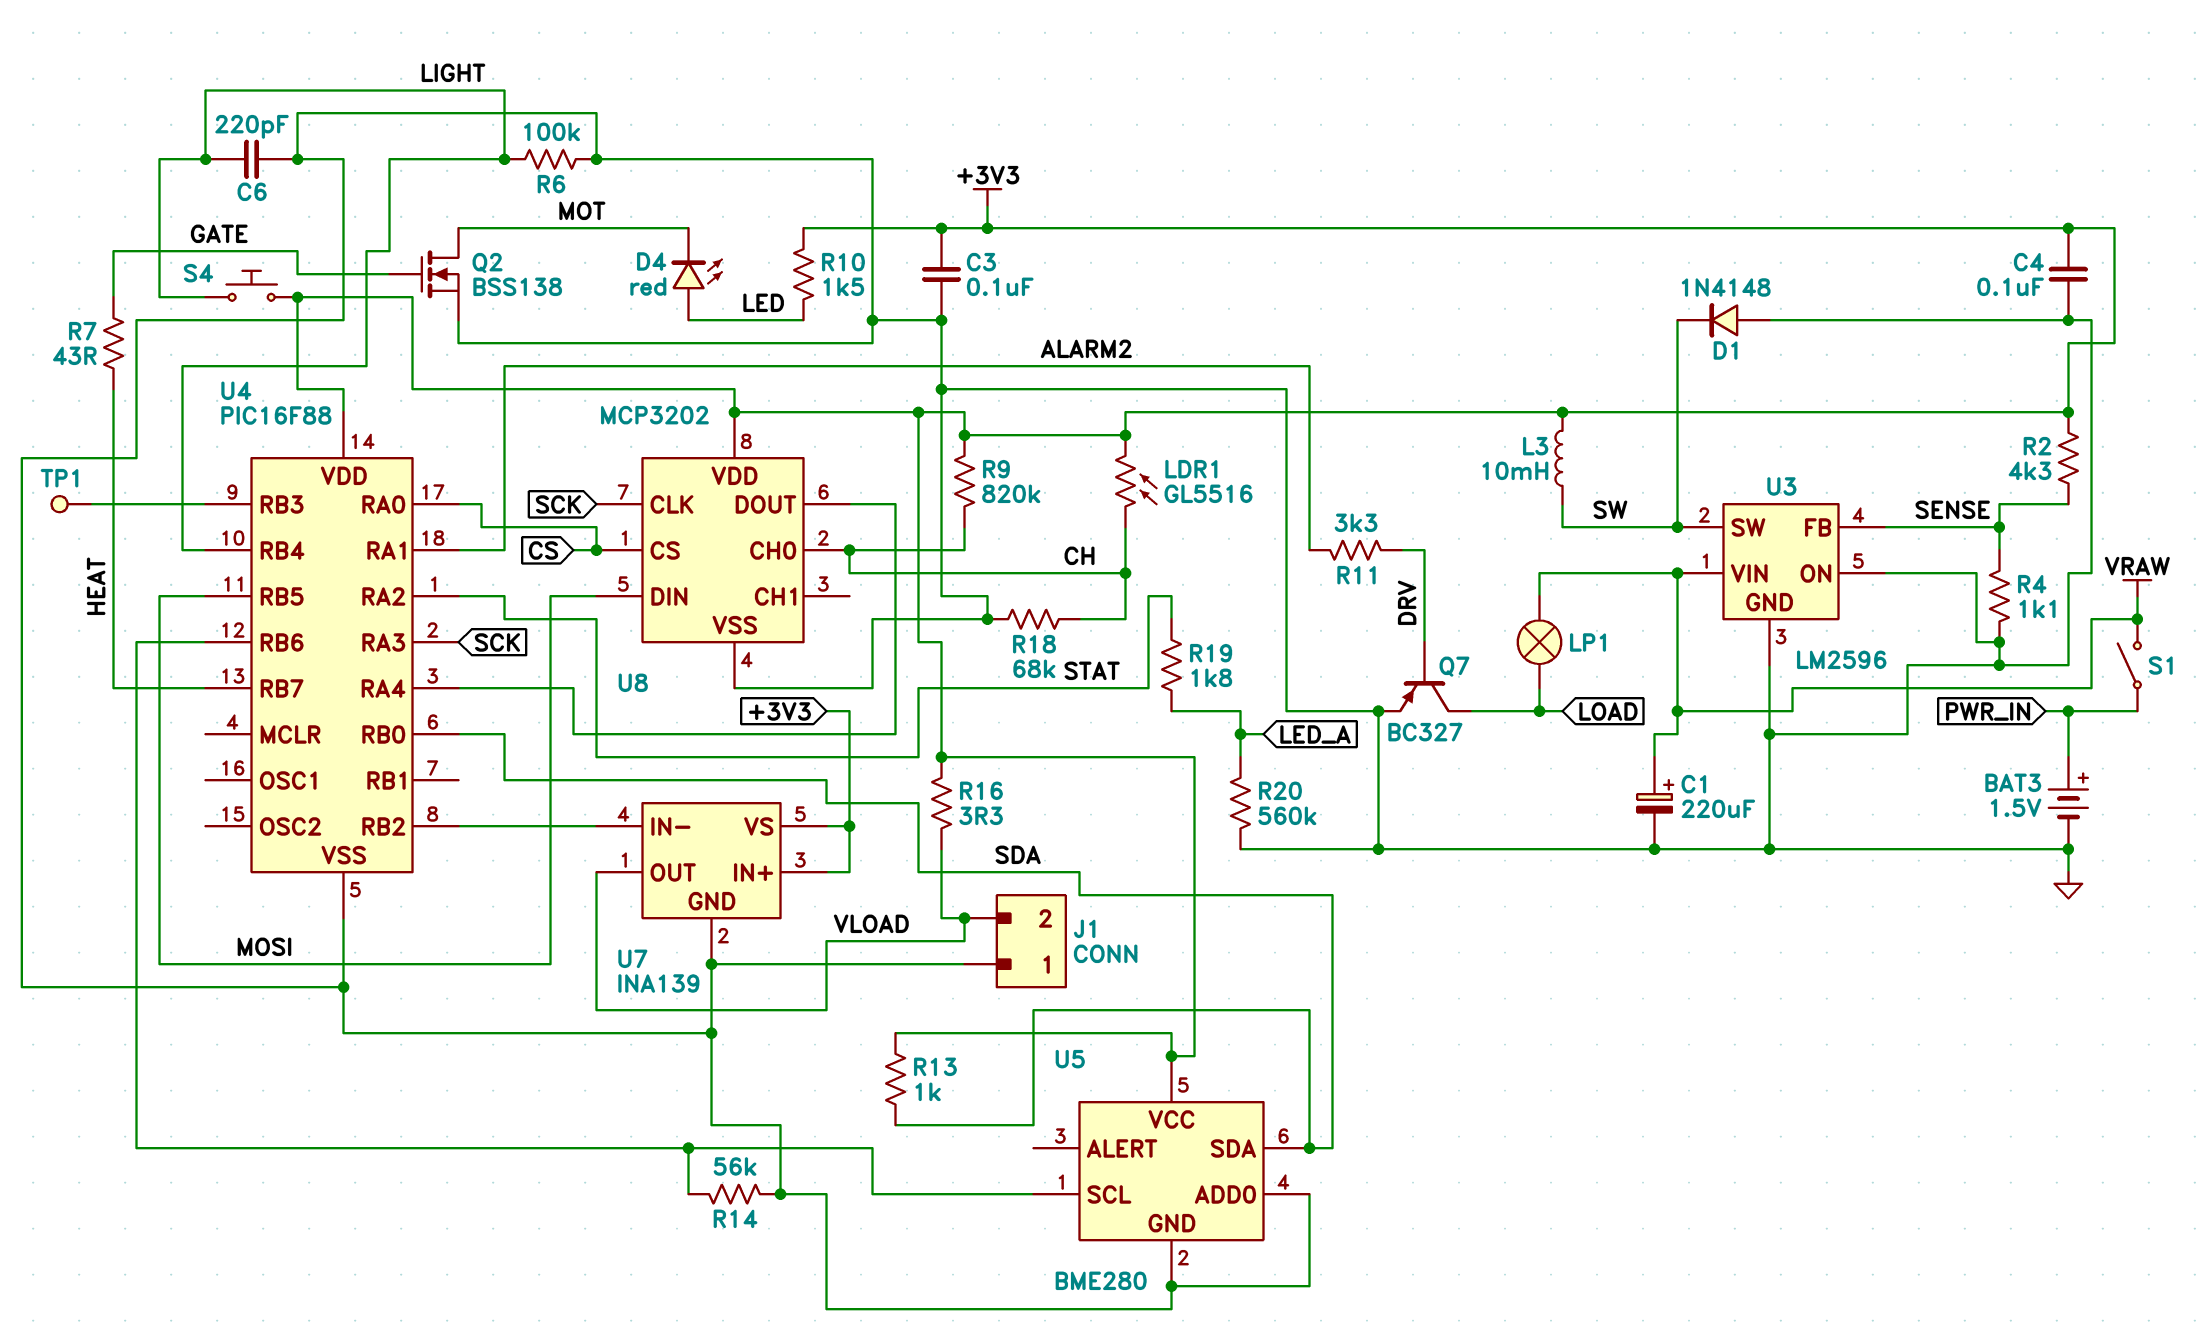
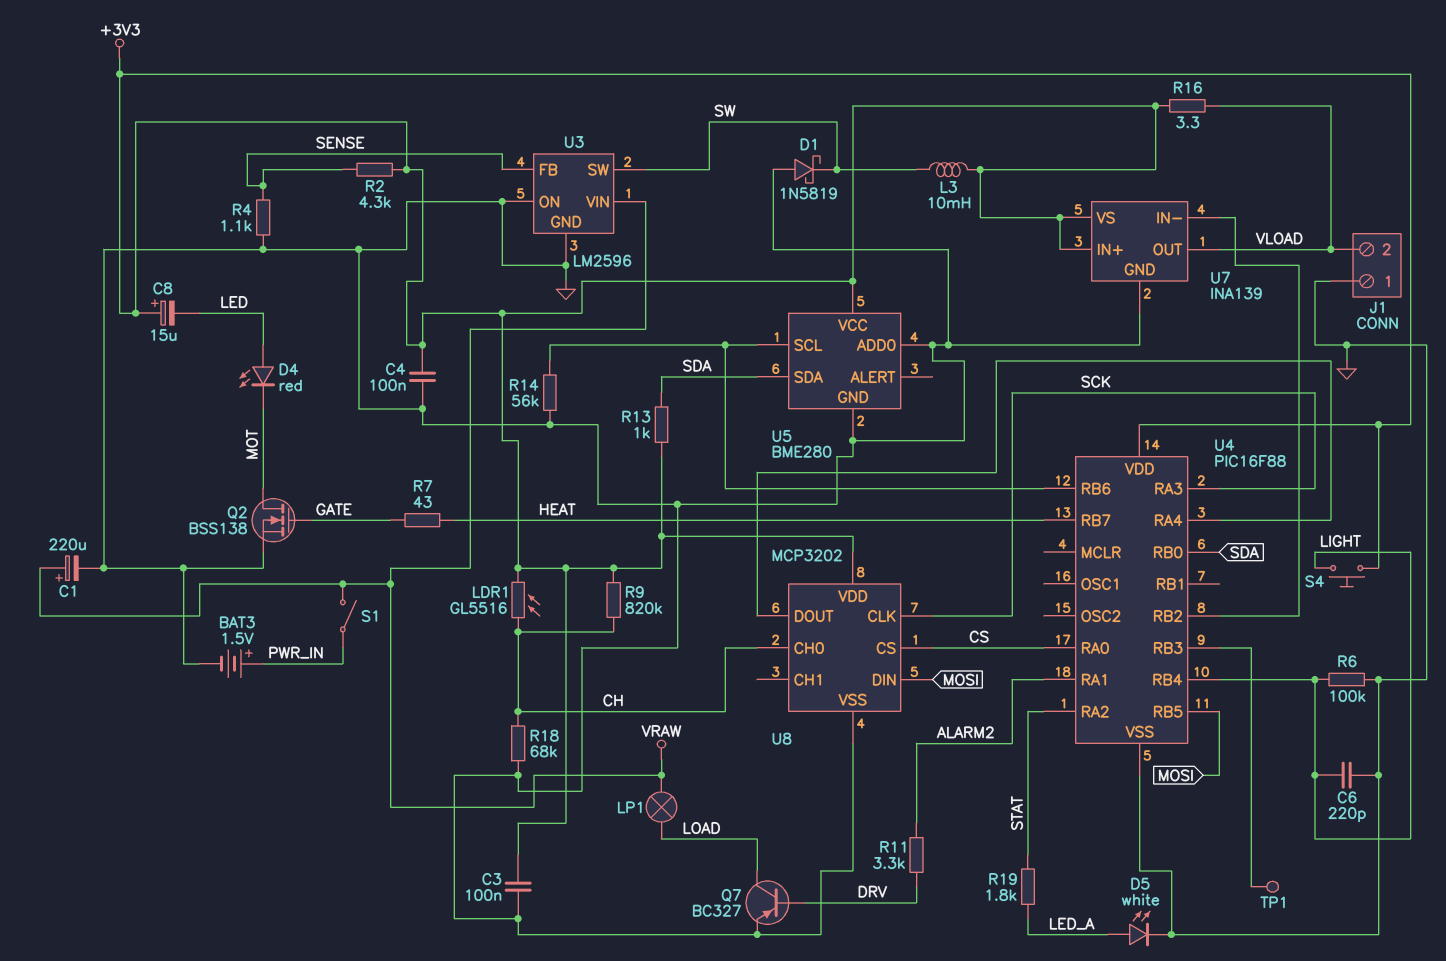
C8: none -> 15uF (plus +3V3, minus LED)
D1: diode 1N4148 (A GND, K SW) -> schottky 1N5819 (A GND, K SW)
D5: none -> LED white (A LED_A, K GND)
R10: 1.5k (+3V3, LED) -> none
R20: 560k (GND, LED_A) -> none

